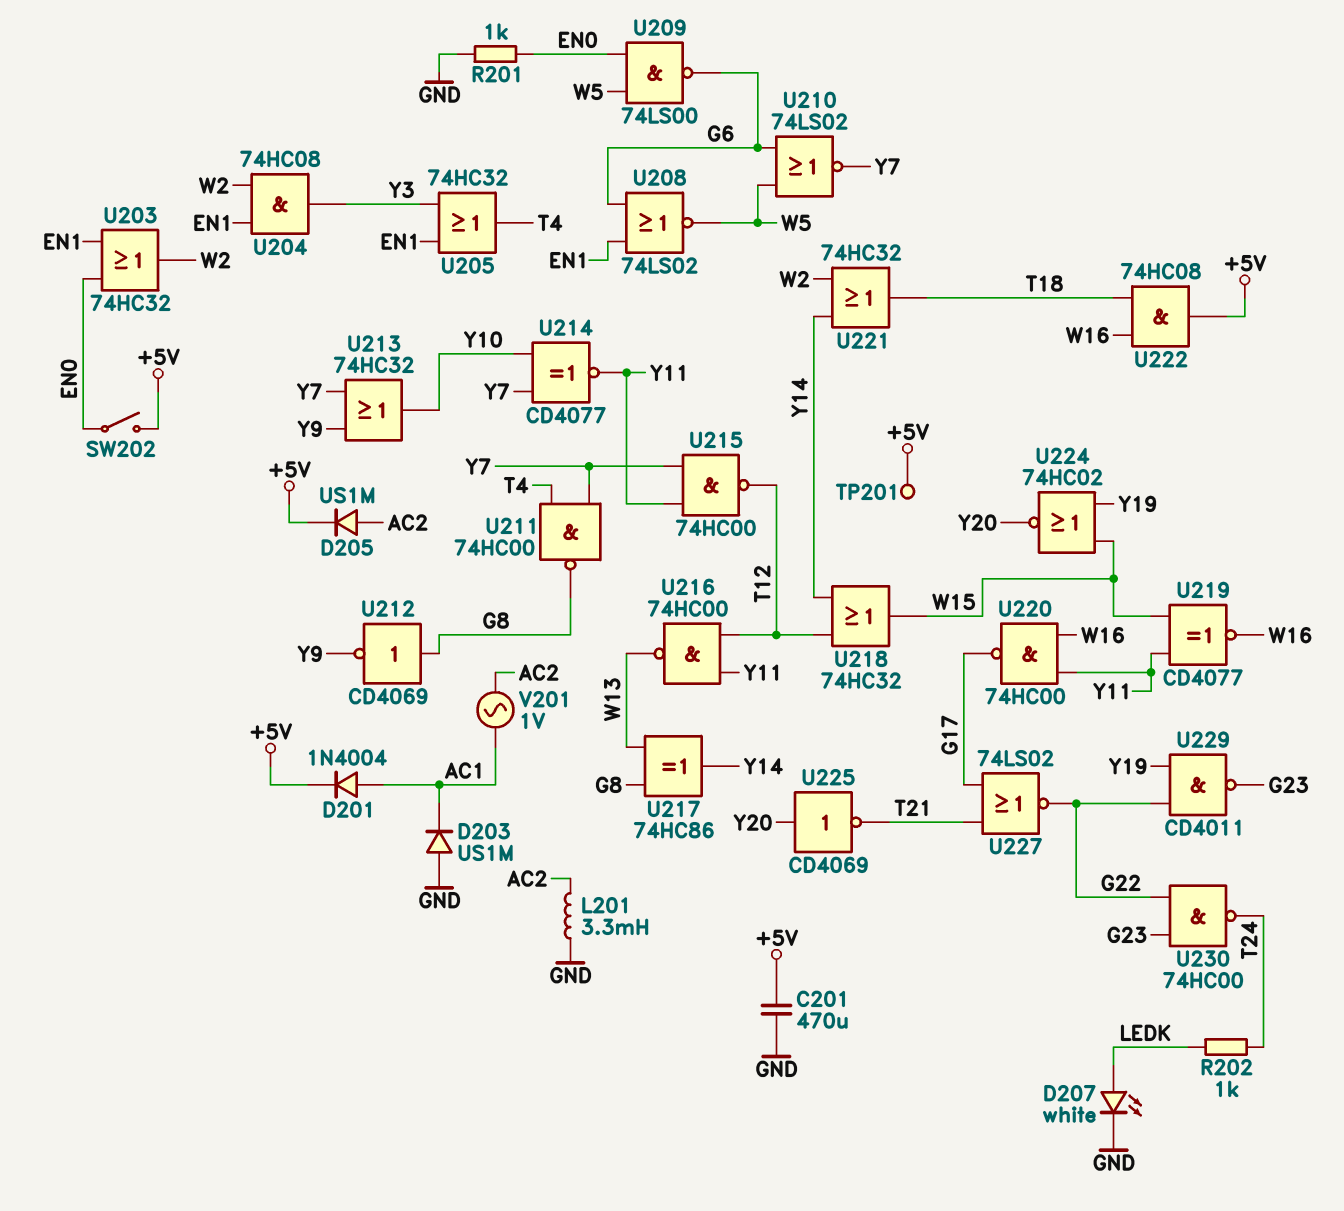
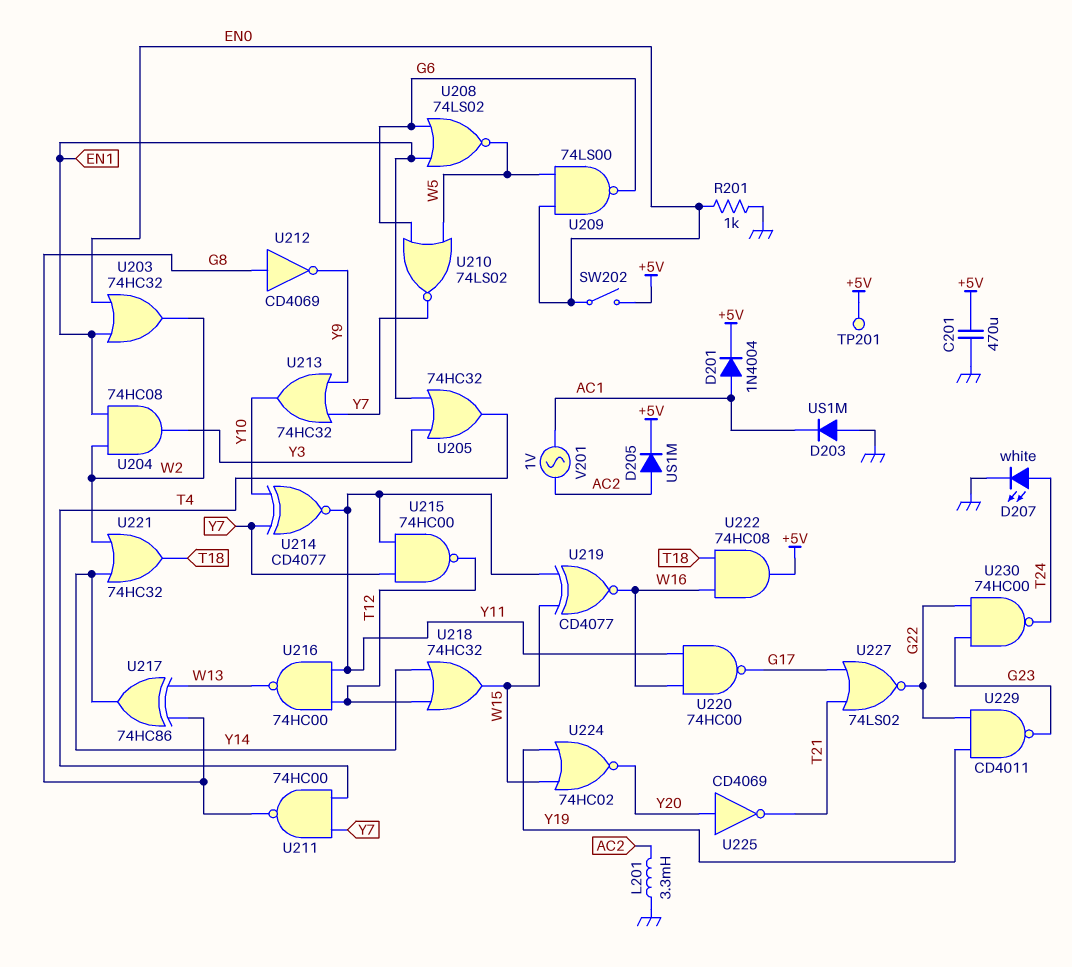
D207: LED white (A LEDK, K GND) -> LED white (A T24, K GND)
R202: 1k (LEDK, T24) -> none

